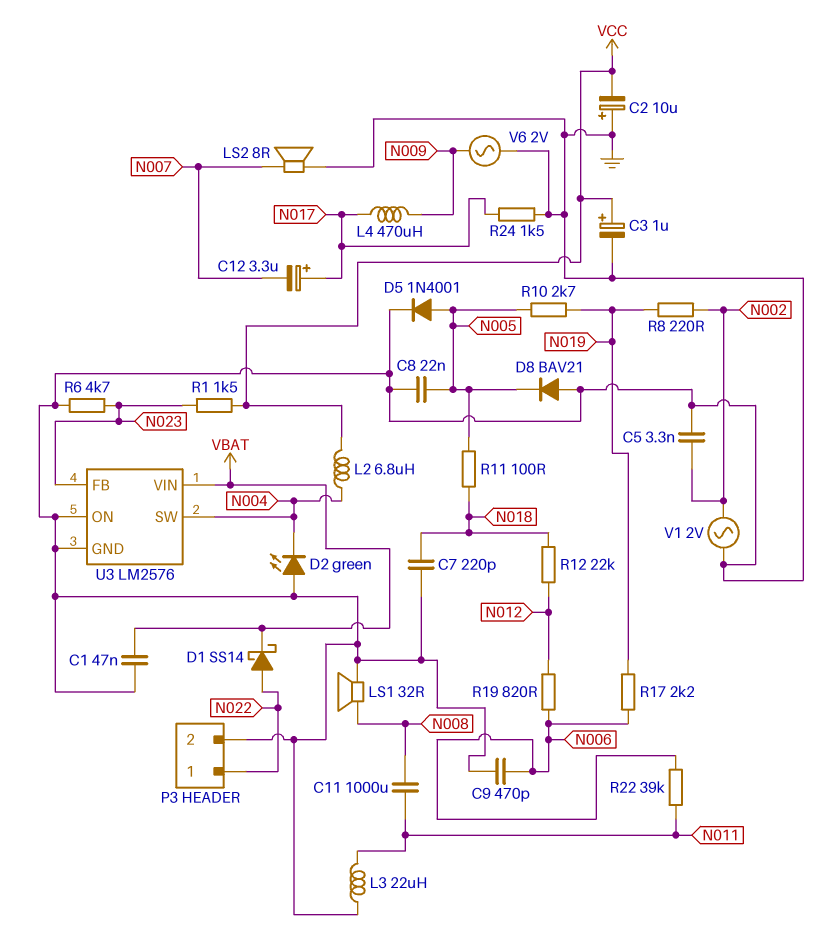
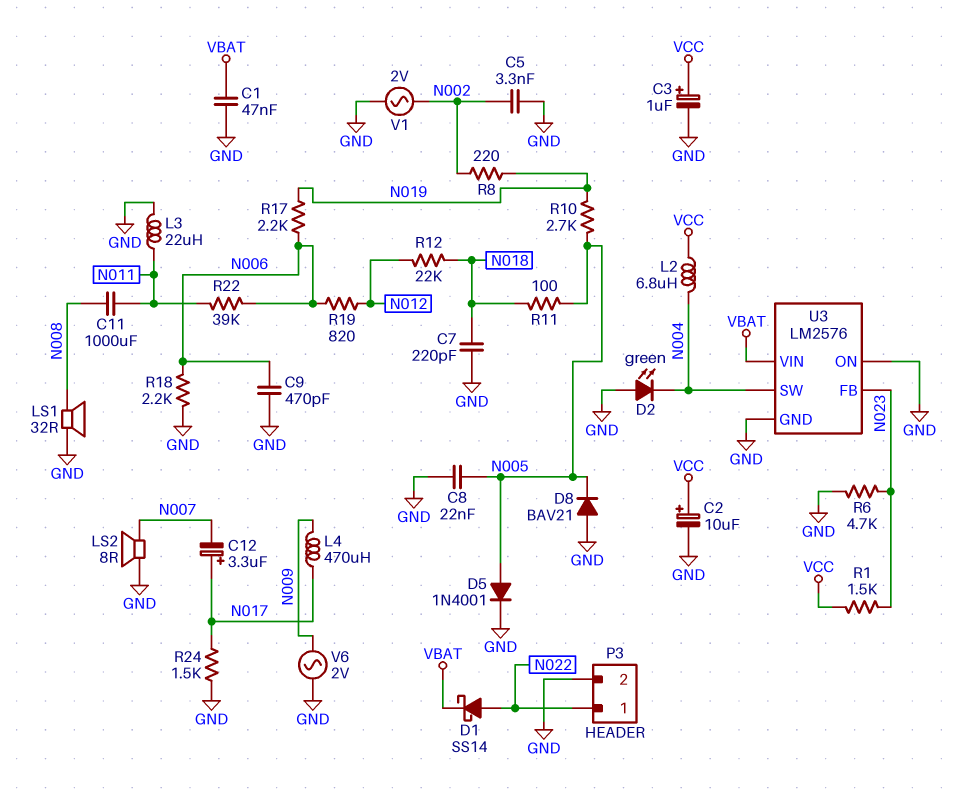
C2: 10uF (plus GND, minus VCC) -> 10uF (plus VCC, minus GND)
R18: none -> 2.2k (GND, N006)

